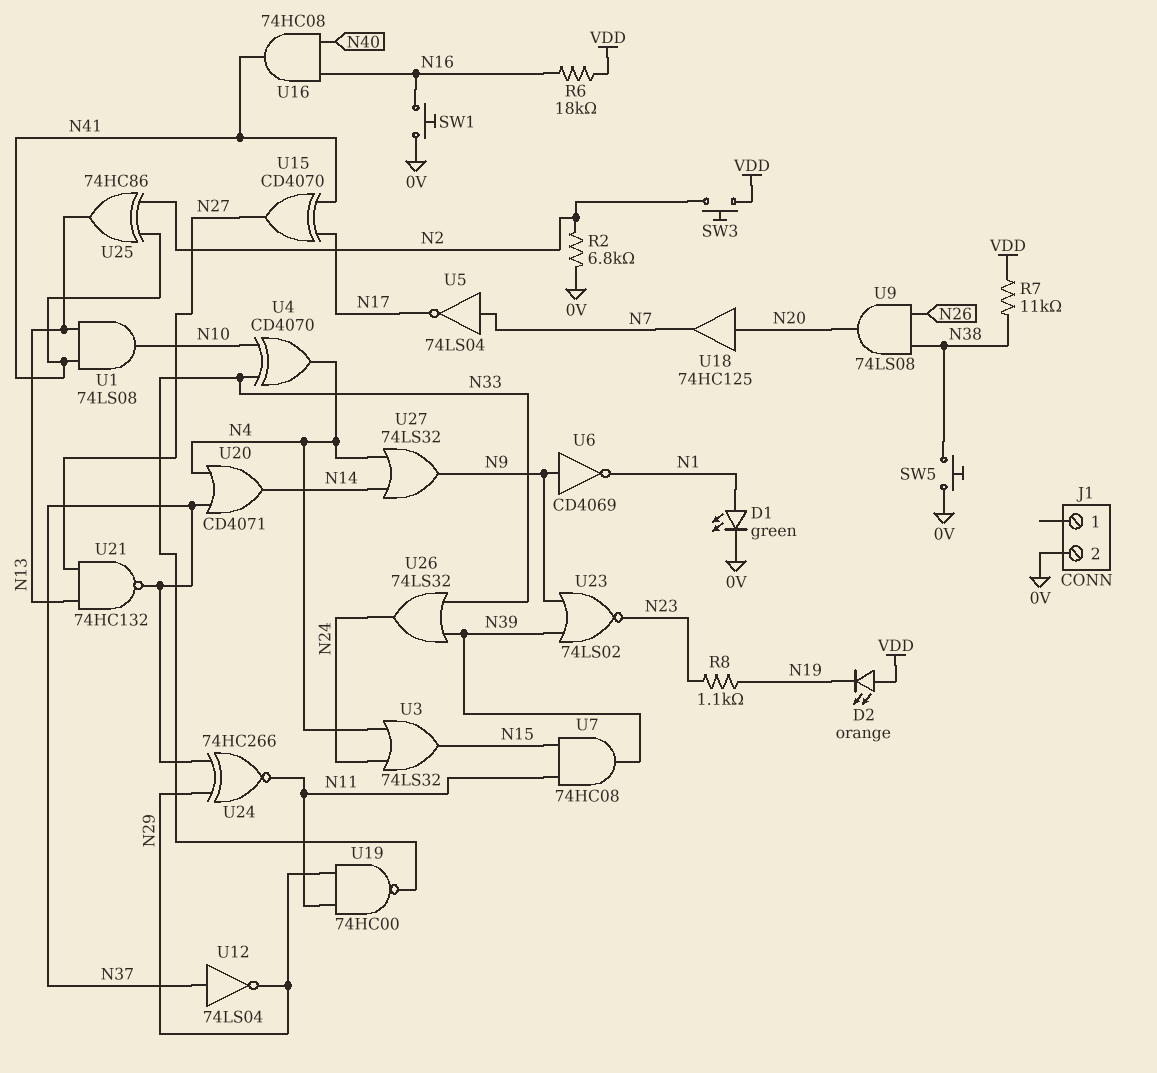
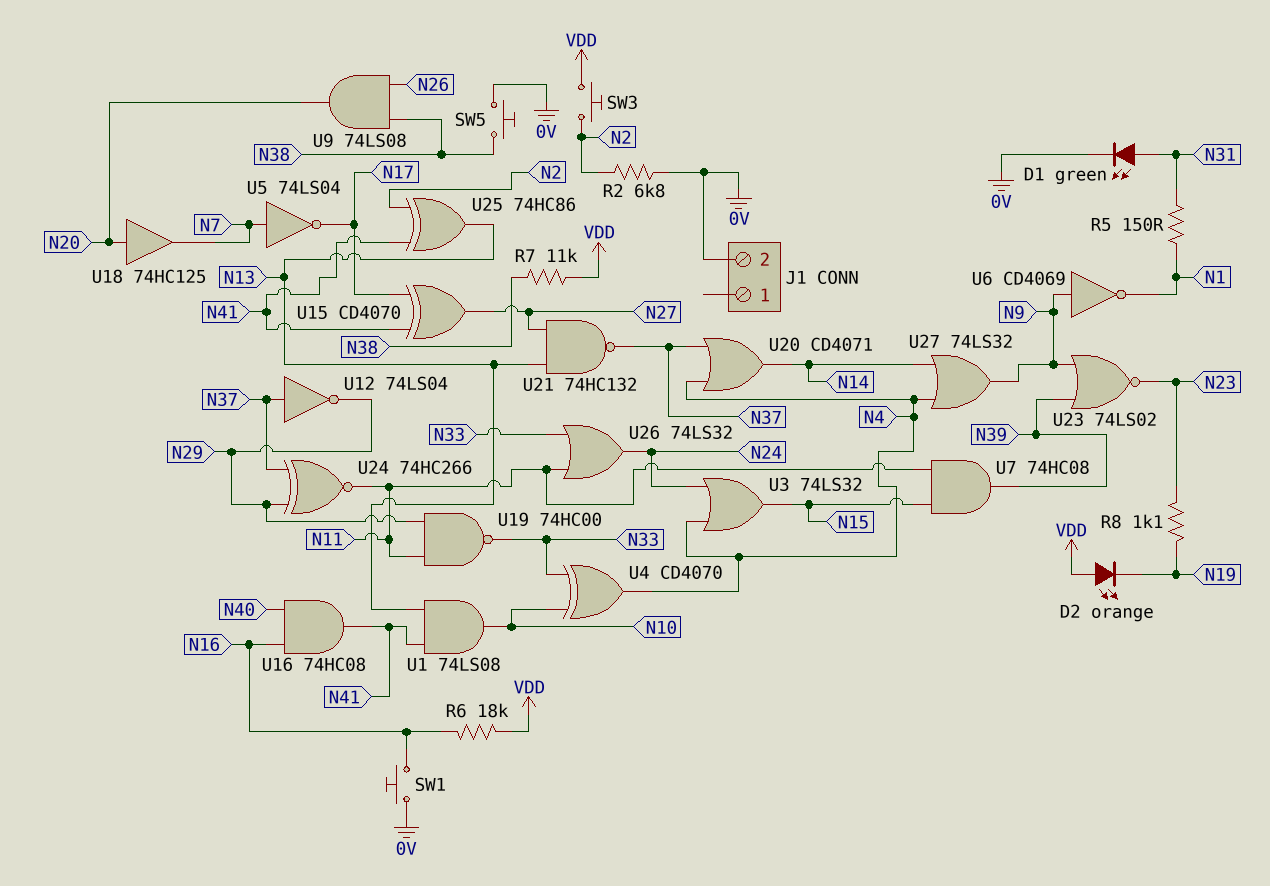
D1: LED green (A N1, K 0V) -> LED green (A N31, K 0V)
R5: none -> 150 (N1, N31)
U26: OR 74LS32 (in N33, in N39, out N24) -> OR 74LS32 (in N11, in N33, out N24)

